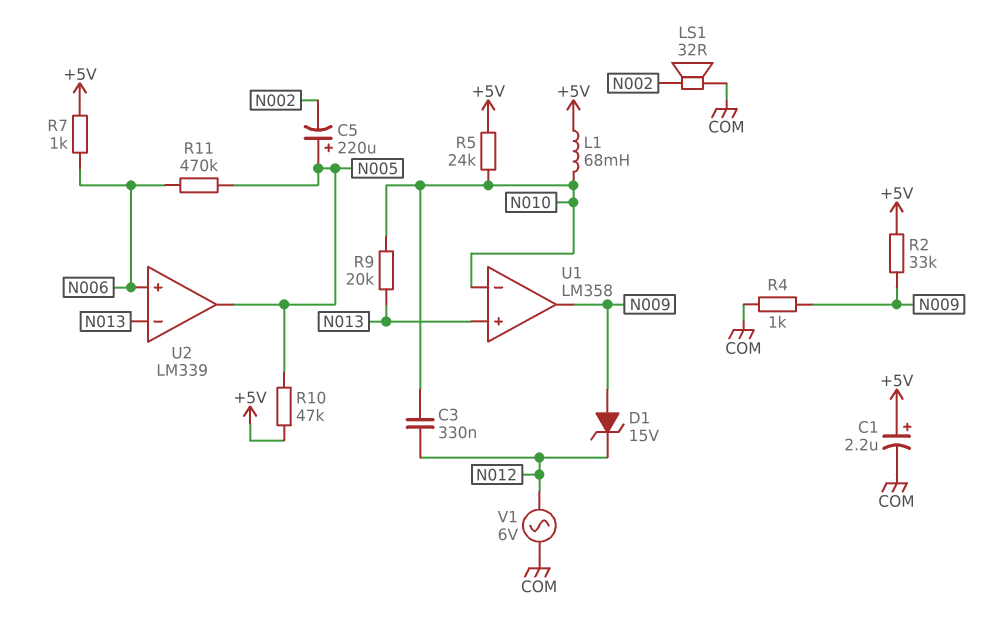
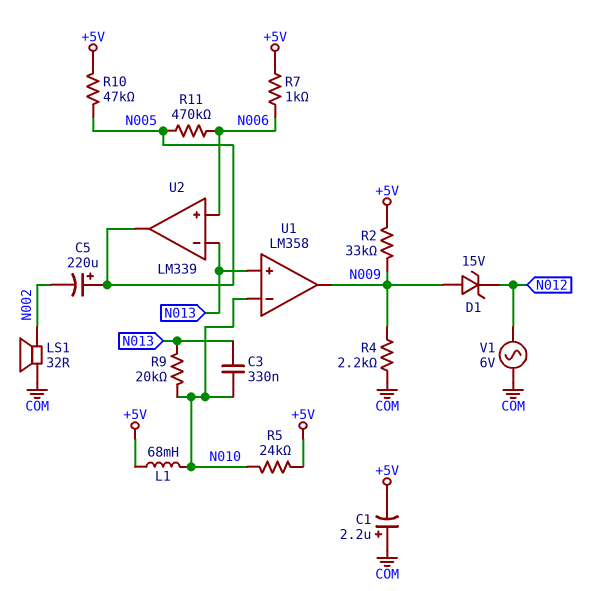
C1: 2.2uF (plus +5V, minus COM) -> 2.2uF (plus COM, minus +5V)
C3: 330nF (N010, N012) -> 330nF (N010, N013)
R4: 1k (COM, N009) -> 2.2k (COM, N009)

